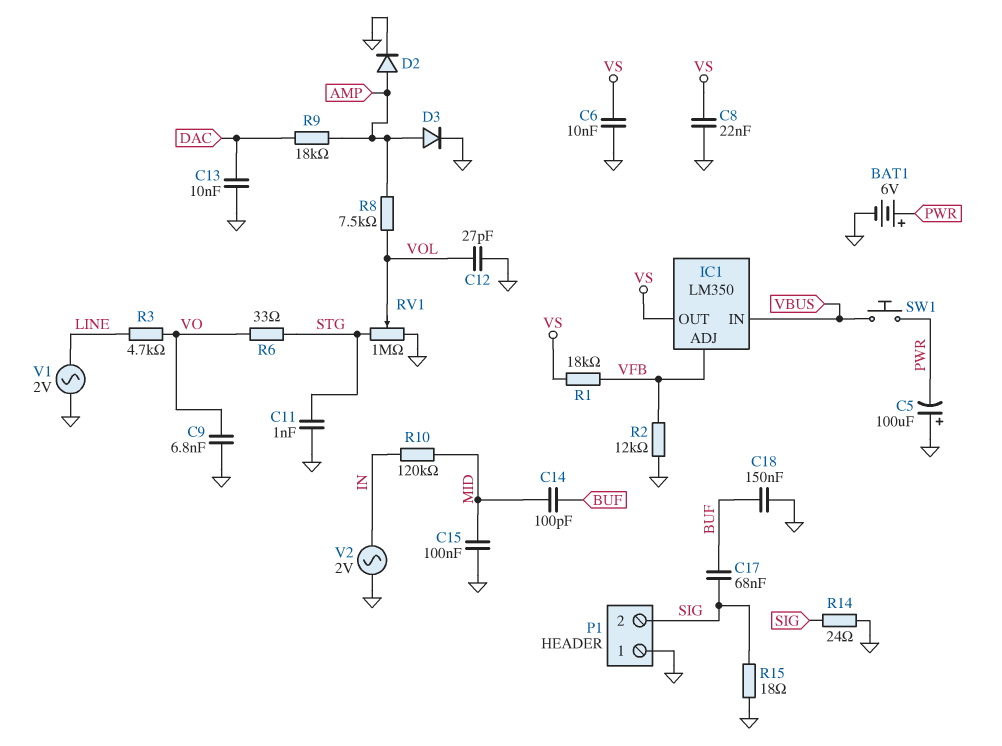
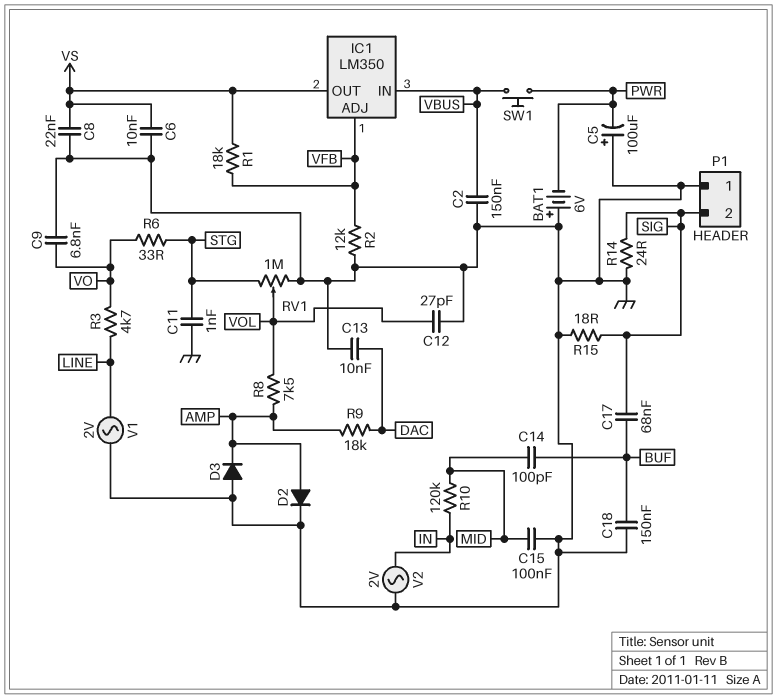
BAT1: 6V (plus PWR, minus GND) -> 6V (plus GND, minus PWR)
C2: none -> 150nF (GND, VBUS)
D3: diode (A AMP, K GND) -> diode (A GND, K AMP)

